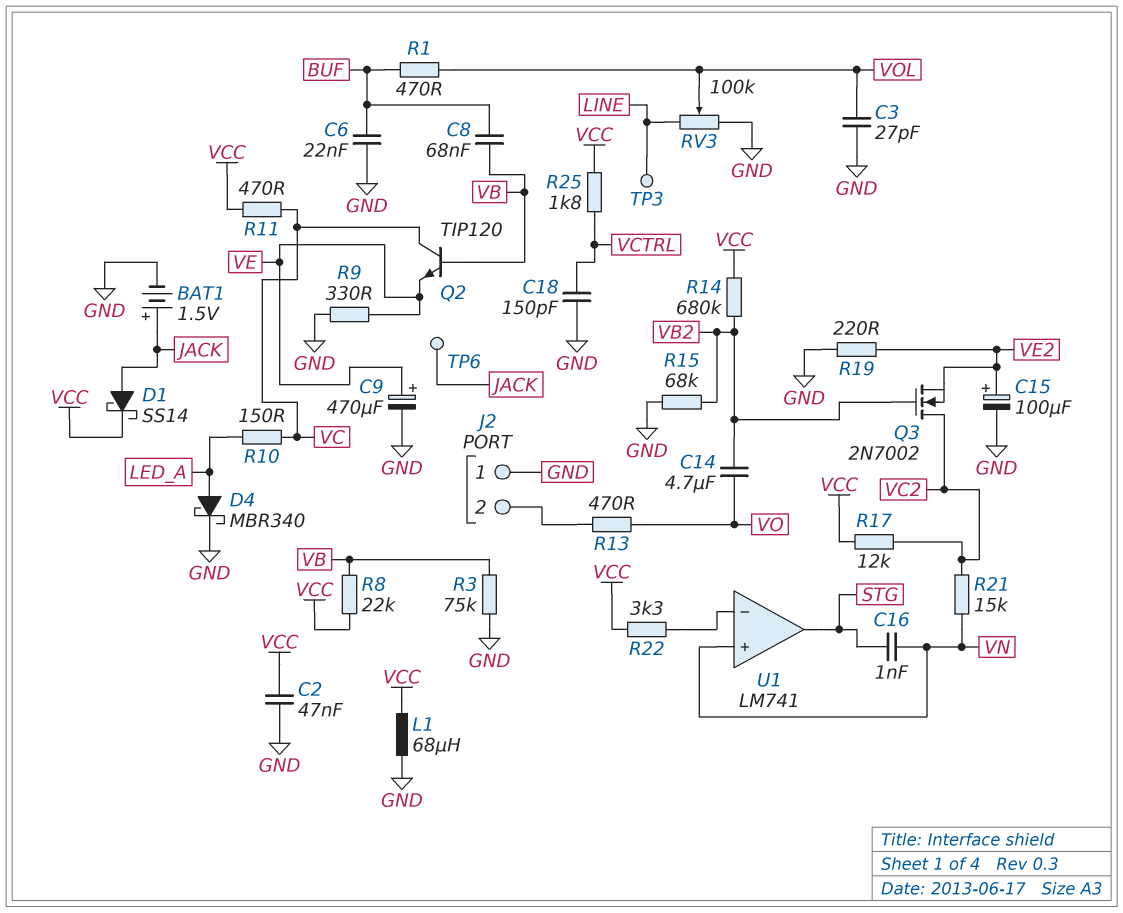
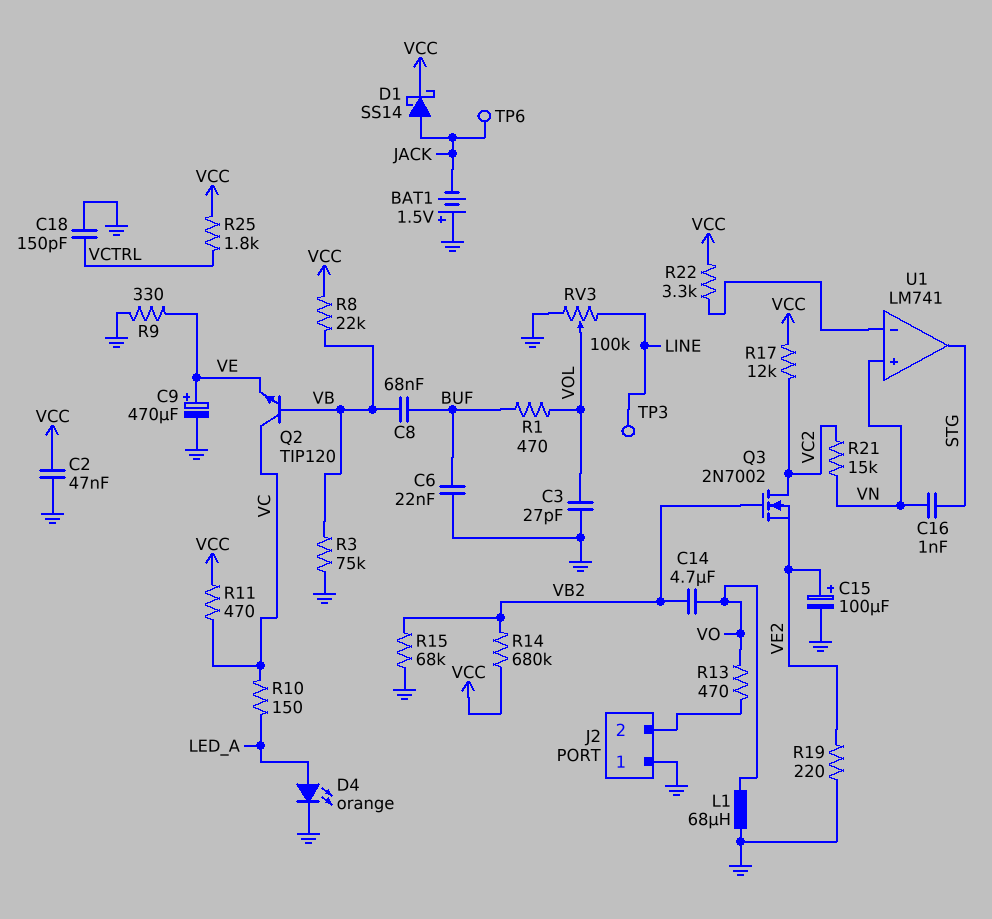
BAT1: 1.5V (plus JACK, minus GND) -> 1.5V (plus GND, minus JACK)
D4: schottky MBR340 (A LED_A, K GND) -> LED orange (A LED_A, K GND)
L1: 68uH (GND, VCC) -> 68uH (GND, VO)

